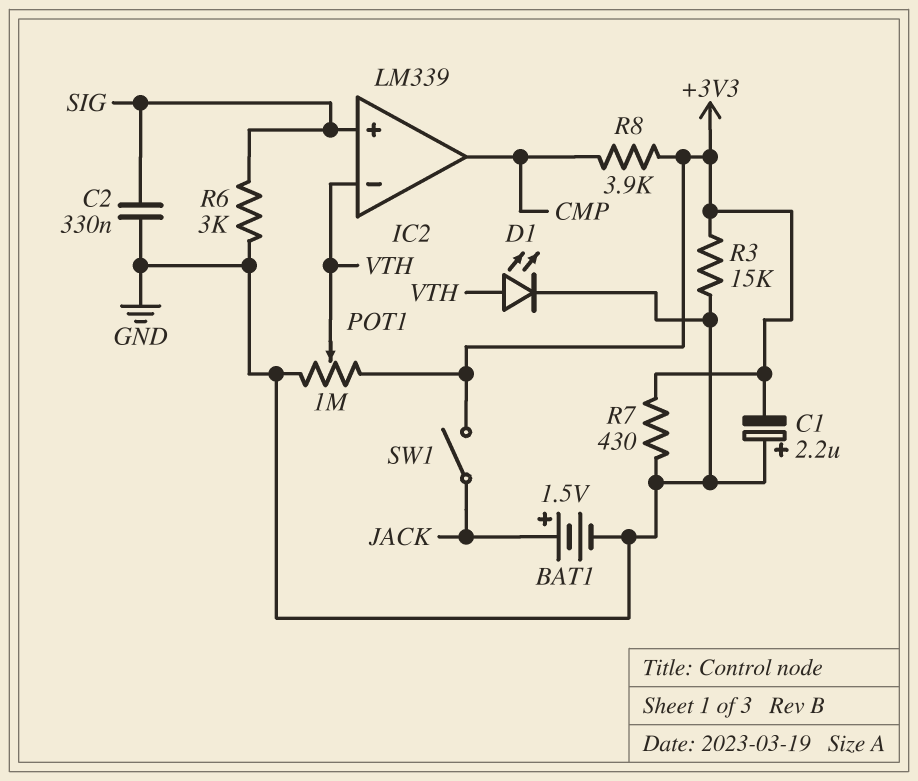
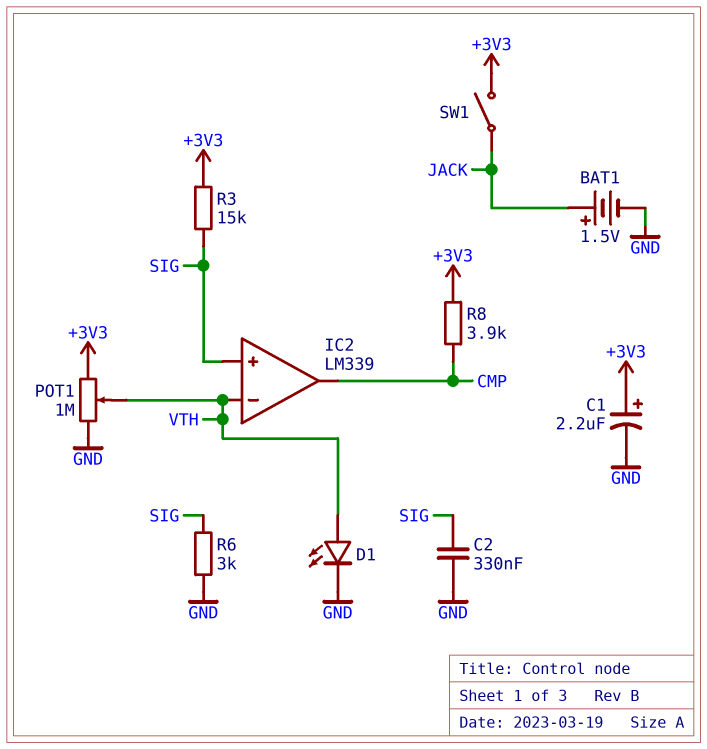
C1: 2.2uF (plus GND, minus +3V3) -> 2.2uF (plus +3V3, minus GND)
R3: 15k (+3V3, GND) -> 15k (+3V3, SIG)
R7: 430 (+3V3, GND) -> none

